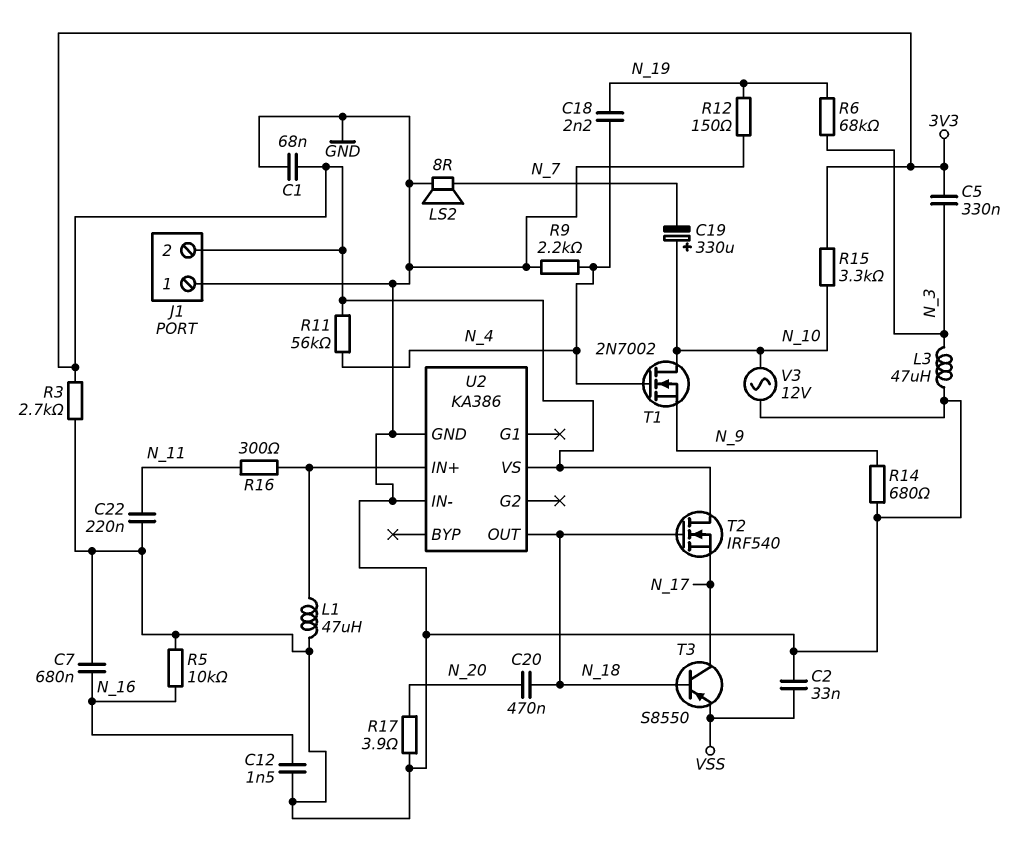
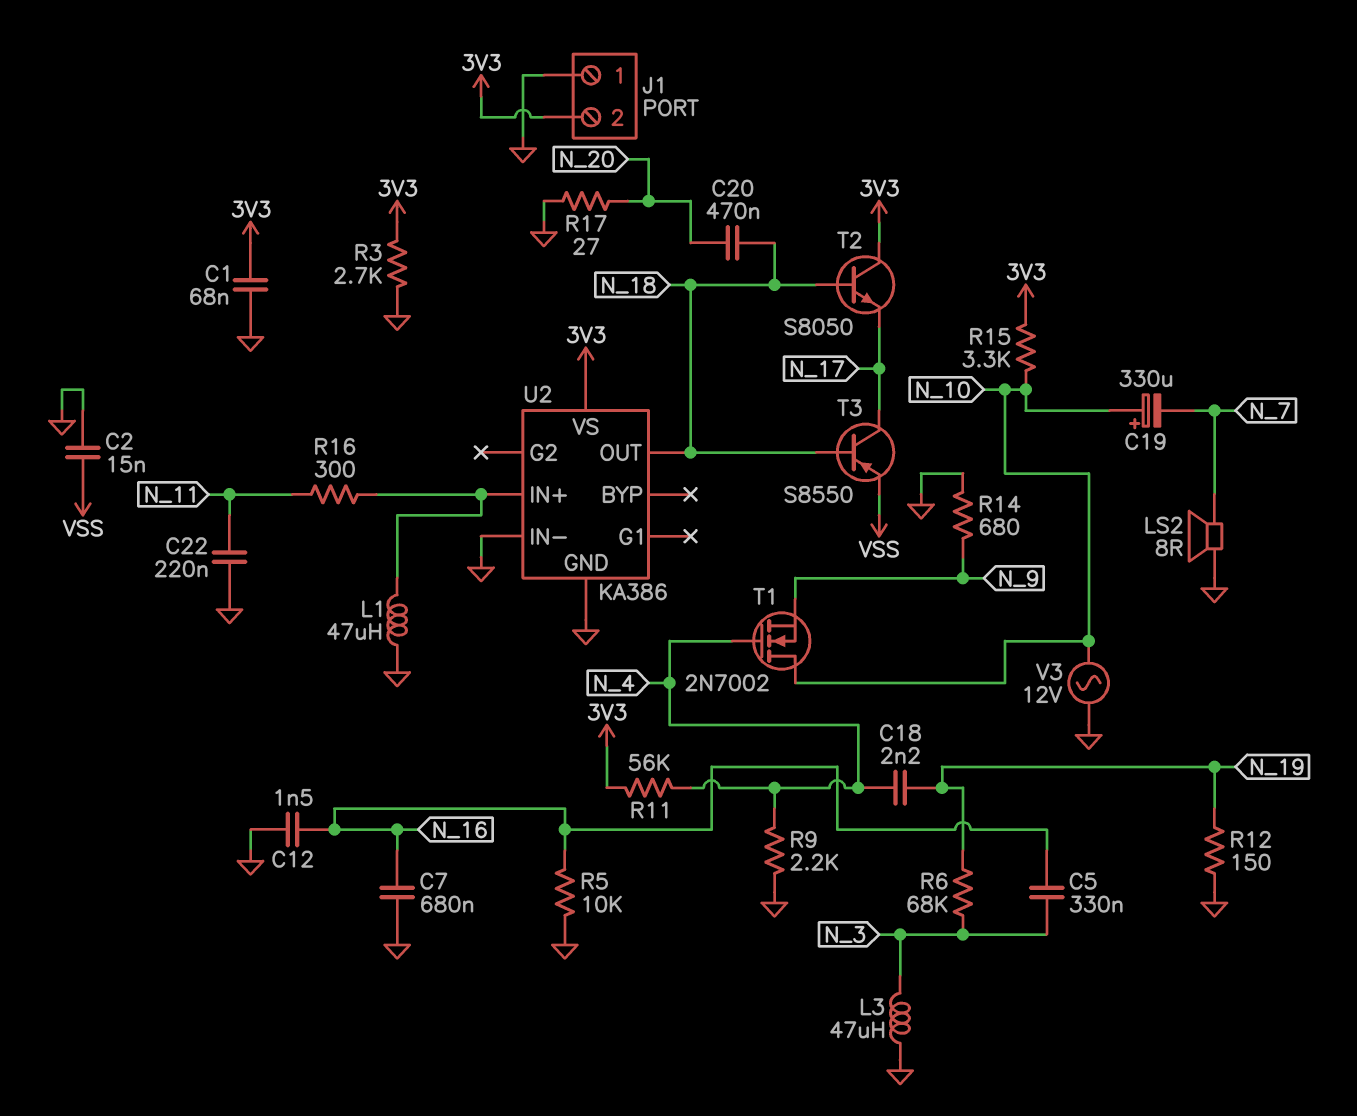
C2: 33nF (GND, VSS) -> 15nF (GND, VSS)
C5: 330nF (3V3, N_3) -> 330nF (N_3, N_16)
R17: 3.9 (GND, N_20) -> 27 (GND, N_20)
T2: NMOS IRF540 (G N_18, D 3V3, S N_17) -> NPN S8050 (B N_18, C 3V3, E N_17)

